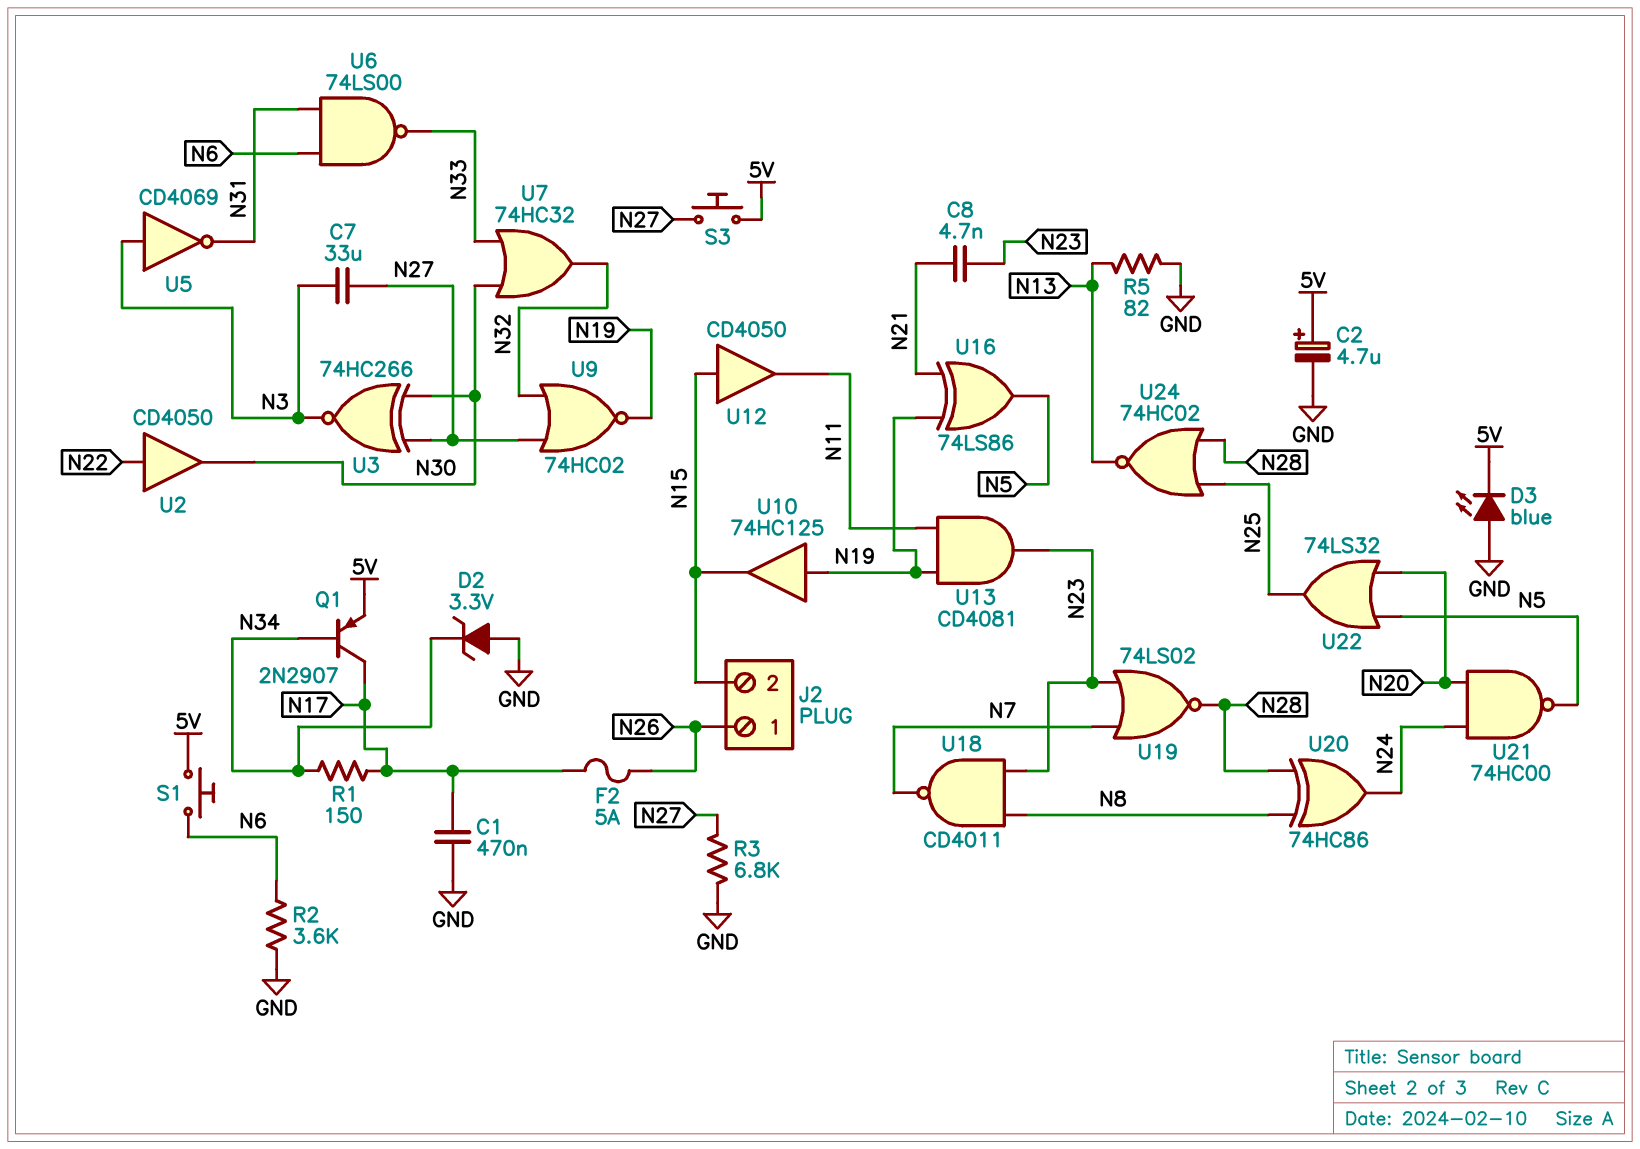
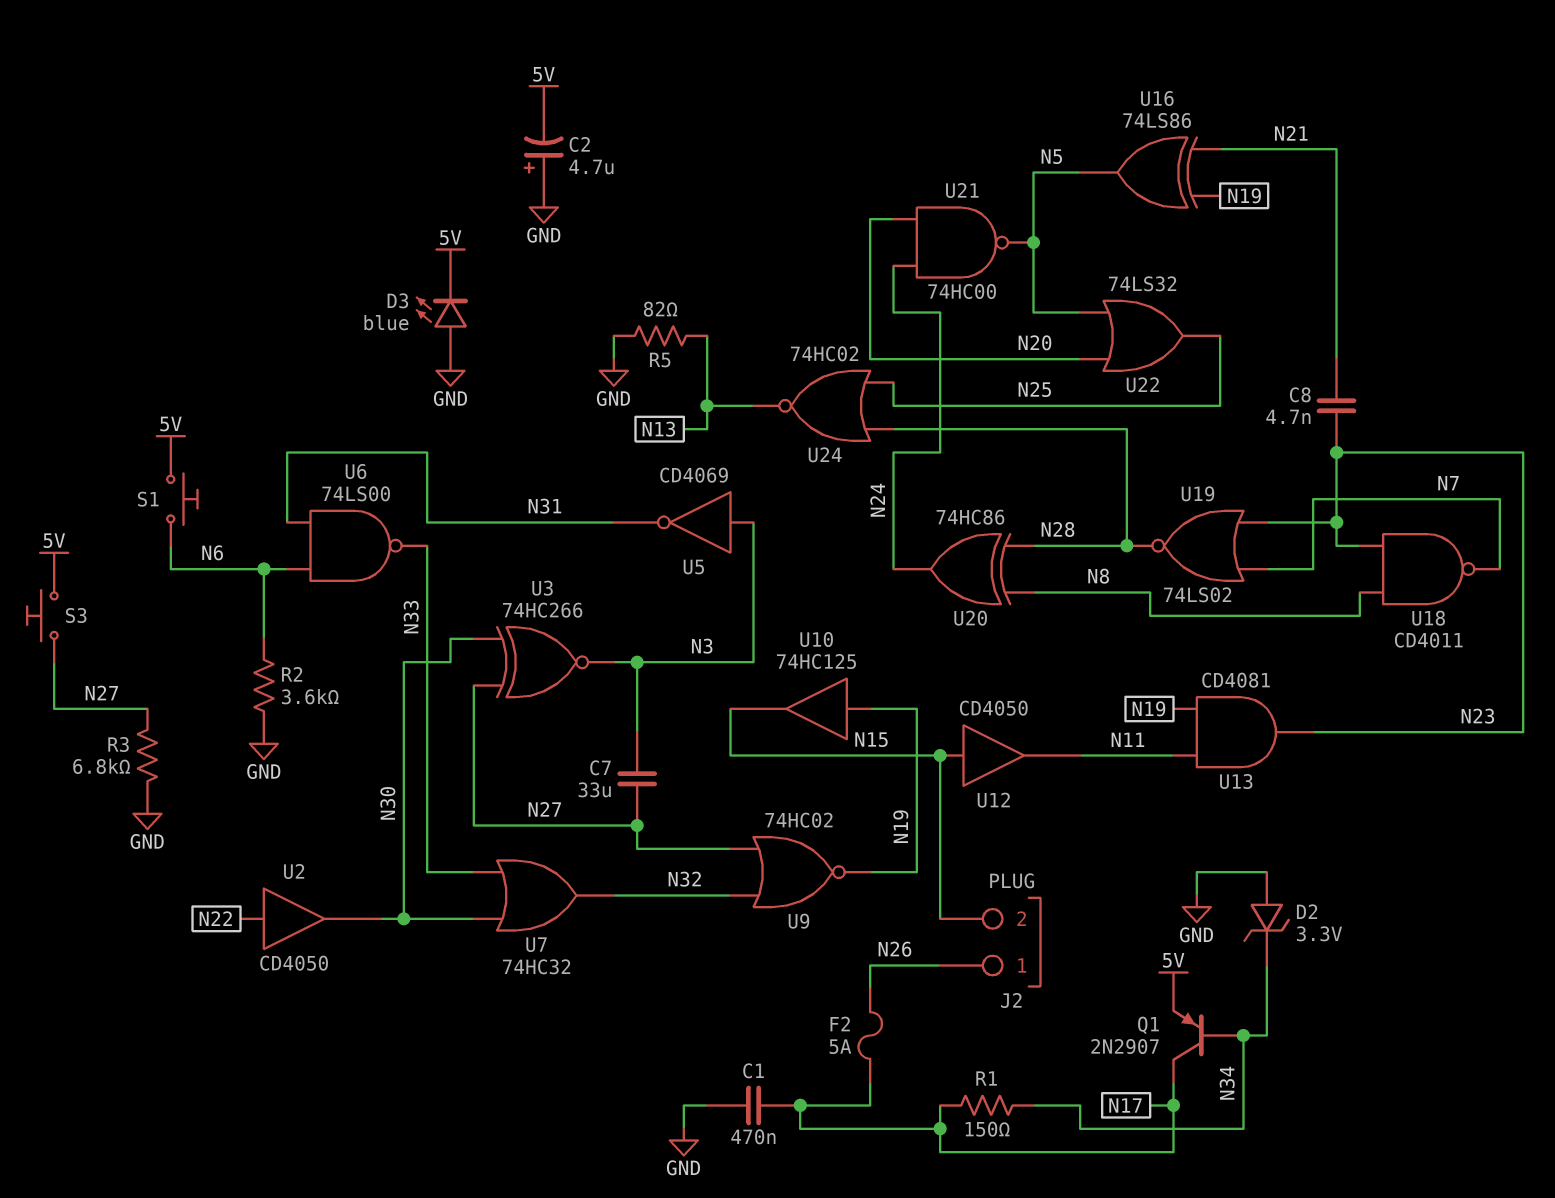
C2: 4.7uF (plus 5V, minus GND) -> 4.7uF (plus GND, minus 5V)

